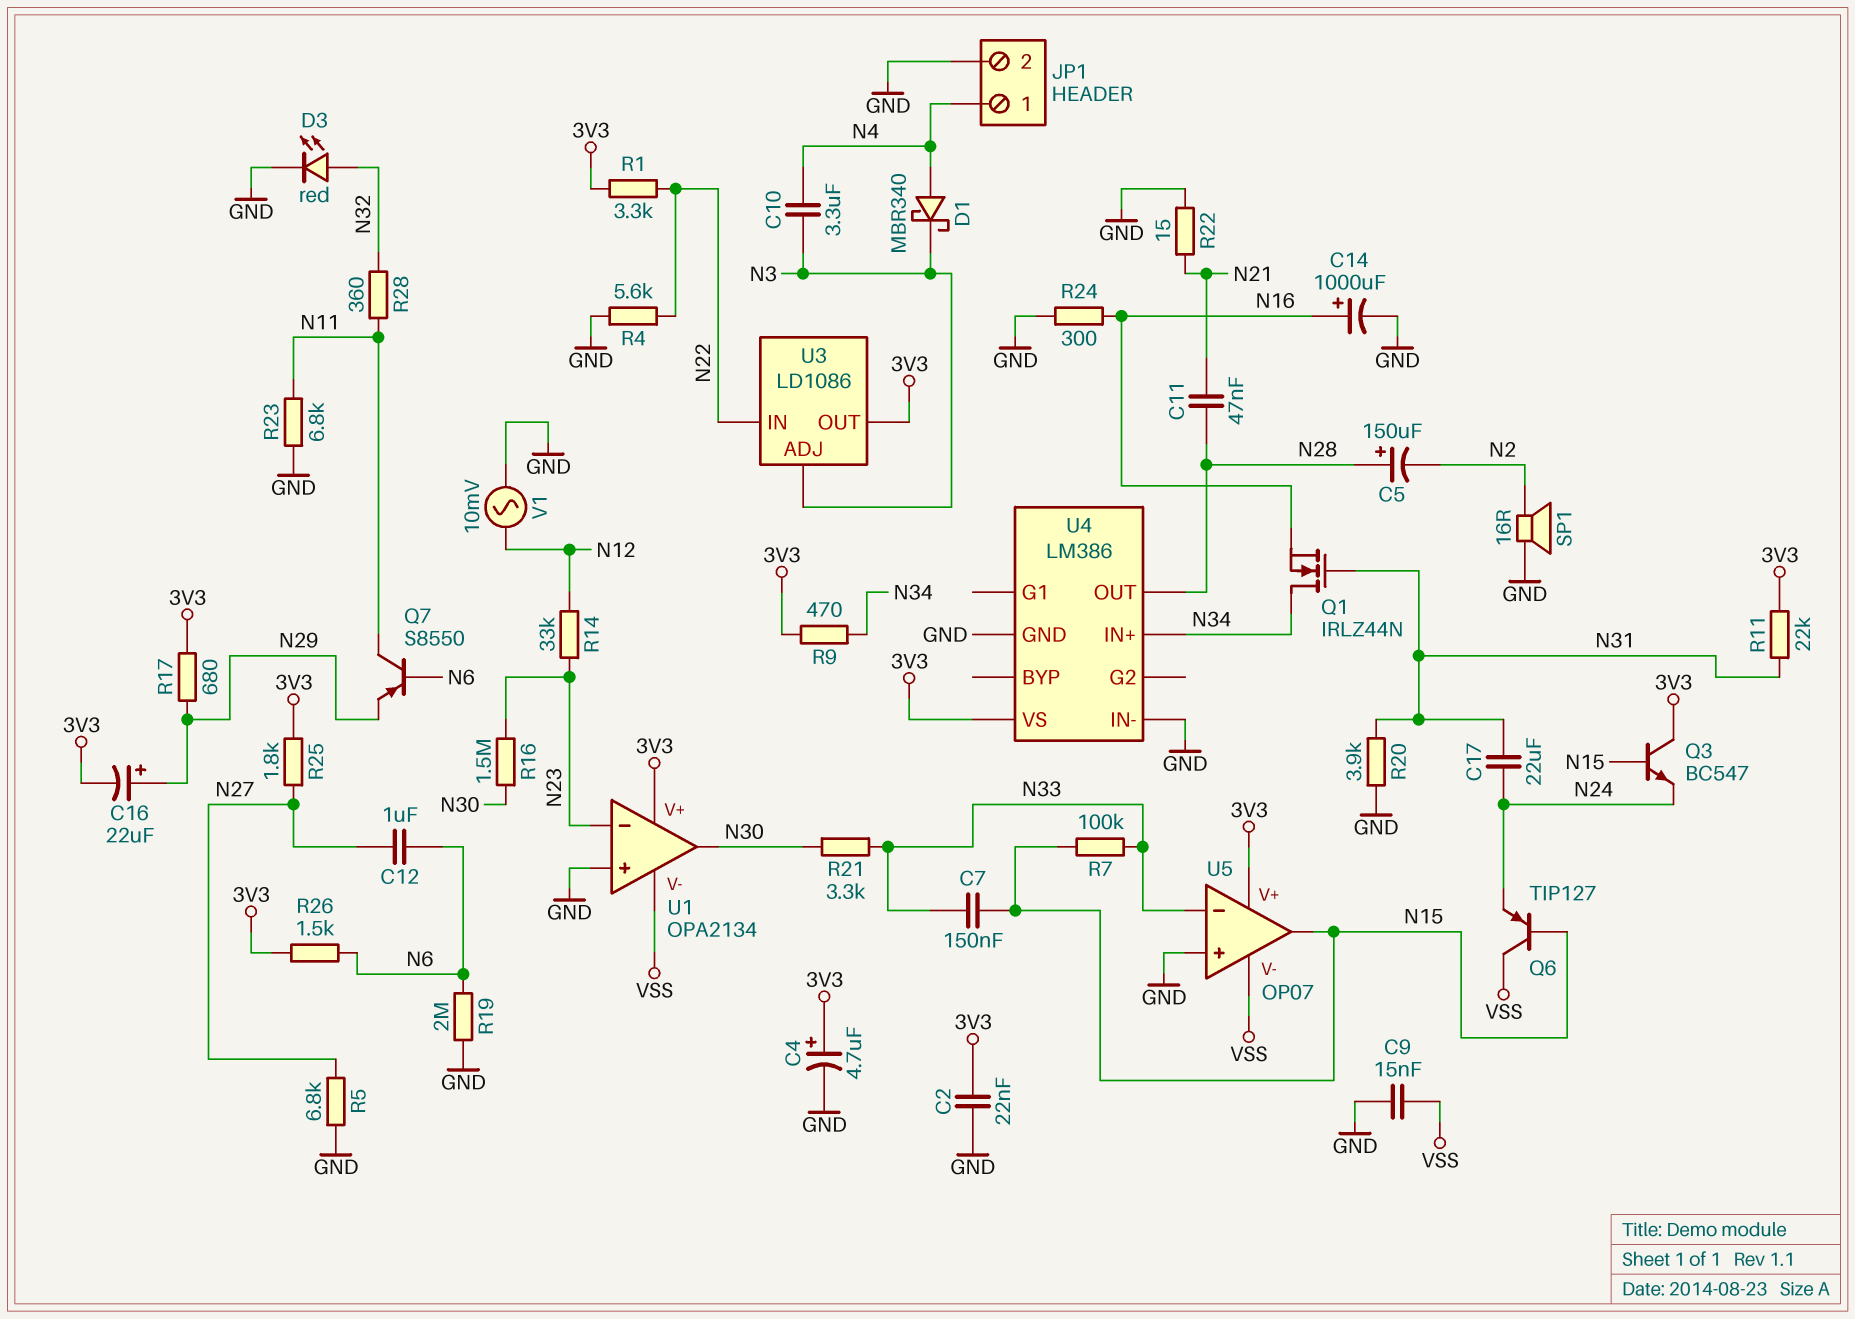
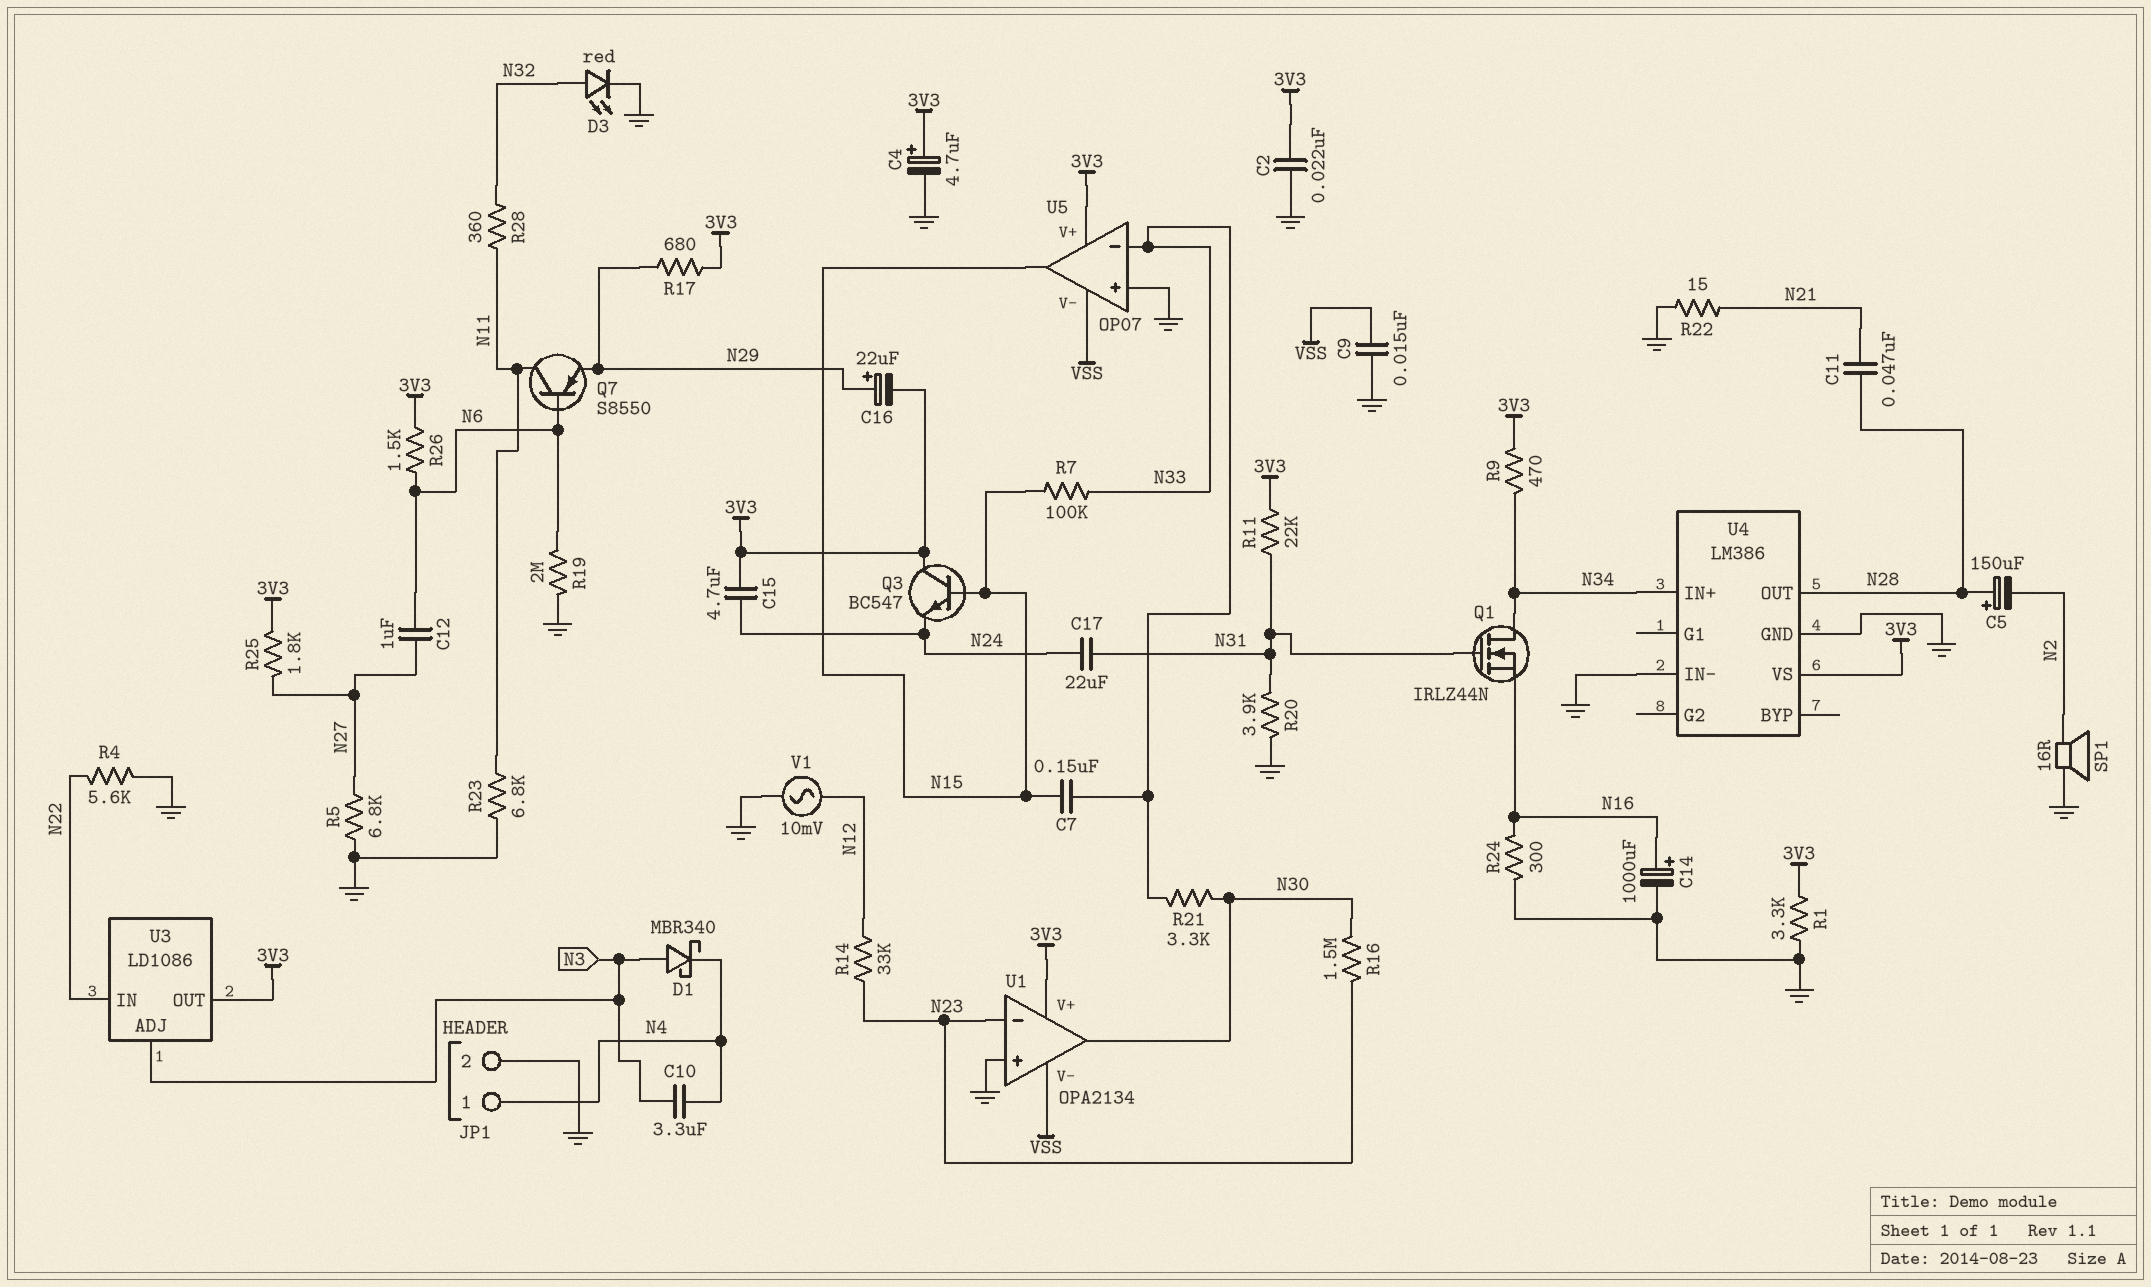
C15: none -> 4.7uF (3V3, N24)
D1: schottky MBR340 (A N4, K N3) -> schottky MBR340 (A N3, K N4)
Q6: PNP TIP127 (B N15, C VSS, E N24) -> none
R1: 3.3k (3V3, N22) -> 3.3k (3V3, GND)

